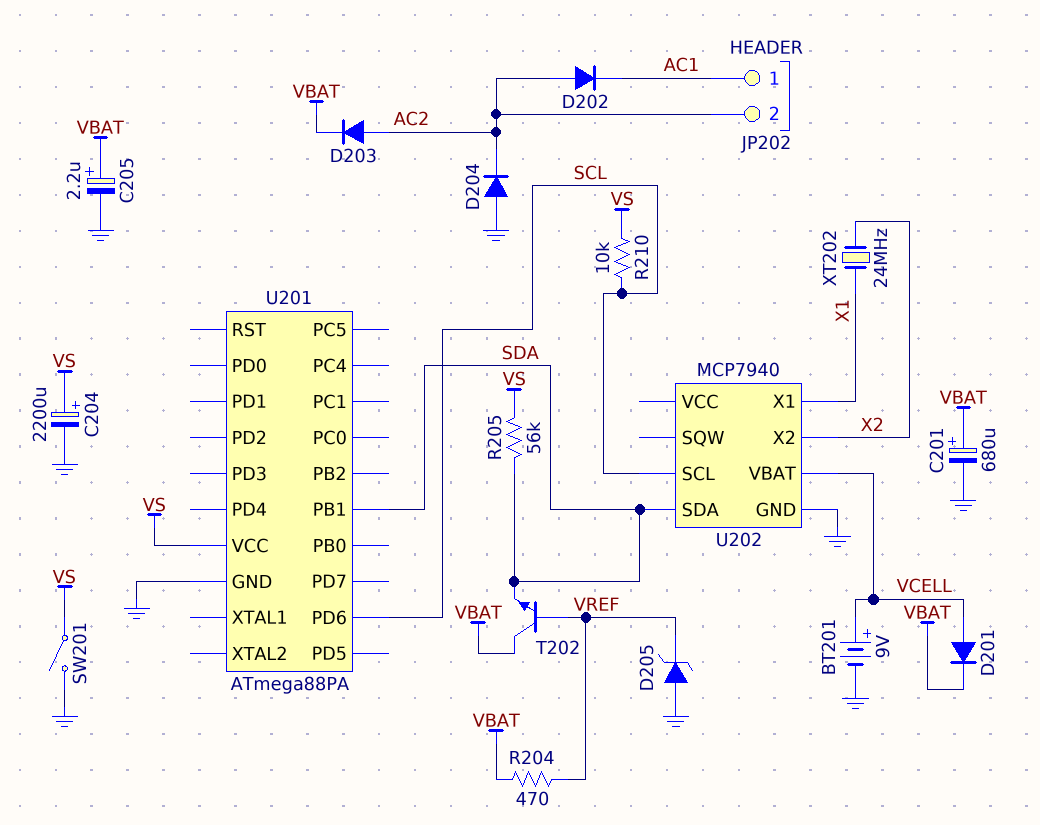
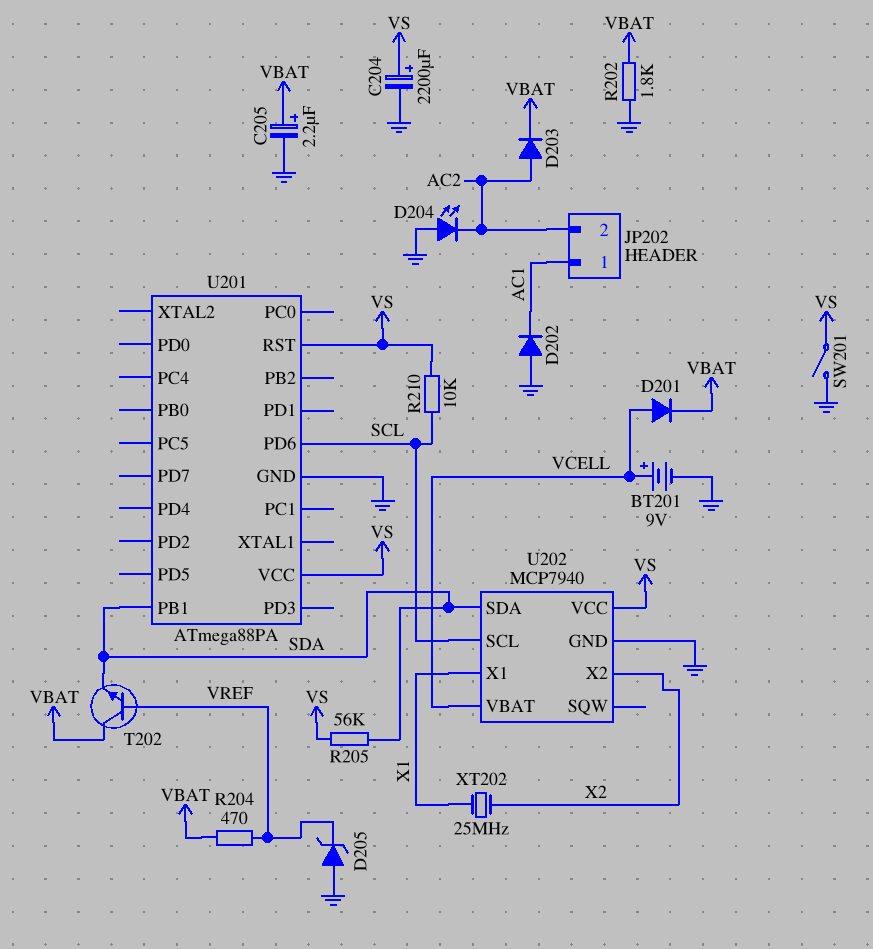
C201: 680uF (plus VBAT, minus GND) -> none
D202: diode (A AC2, K AC1) -> diode (A GND, K AC1)
D204: diode (A GND, K AC2) -> LED (A GND, K AC2)
R202: none -> 1.8k (GND, VBAT)
U201 pin RST: none -> VS
U202 pin VCC: none -> VS
XT202: 24MHz (X1, X2) -> 25MHz (X1, X2)

